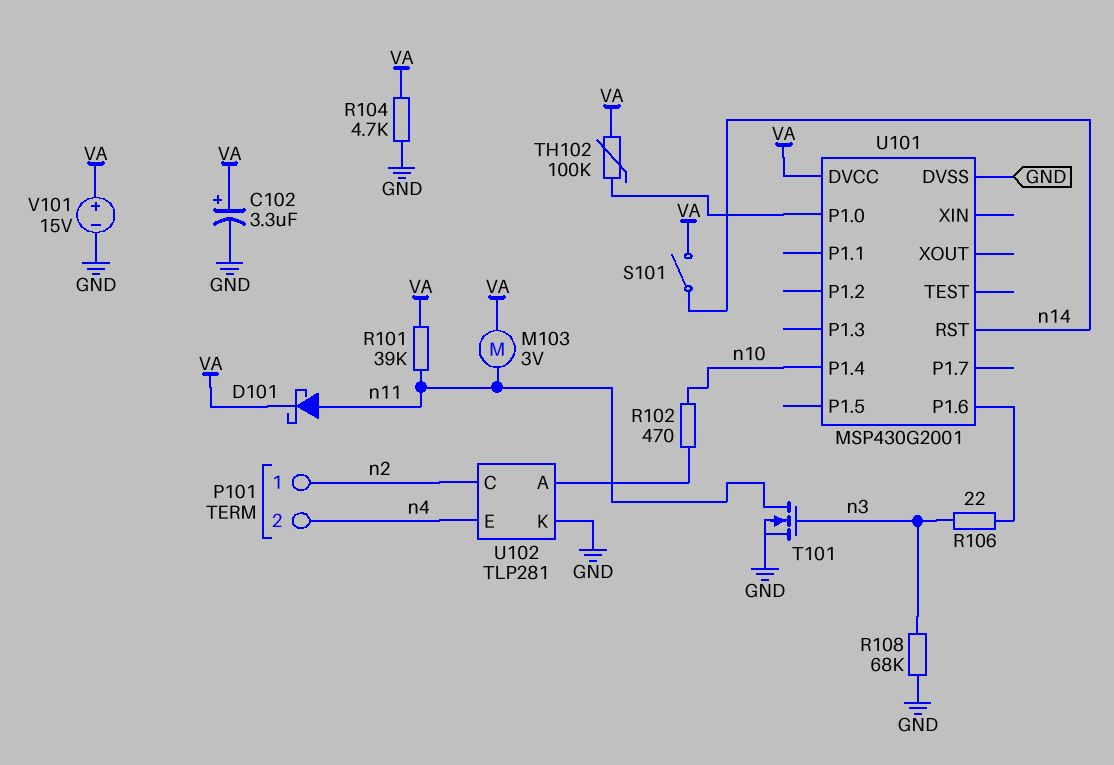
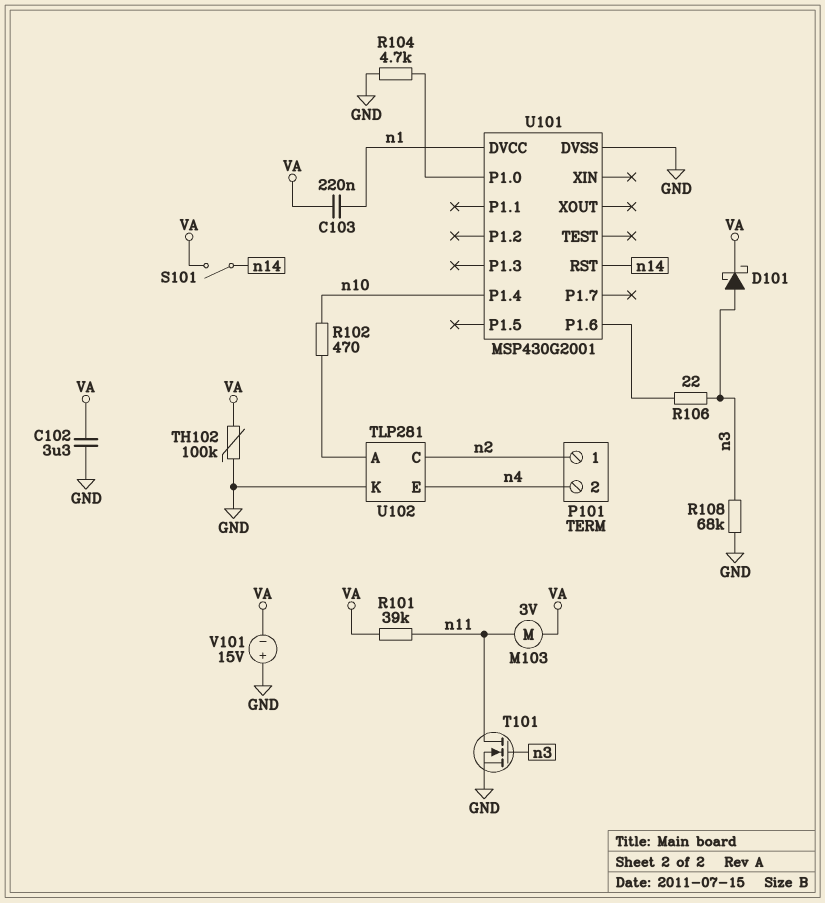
C102: 3.3uF (plus VA, minus GND) -> 3.3uF (GND, VA)
C103: none -> 220nF (VA, n1)
D101: schottky (A n11, K VA) -> schottky (A n3, K VA)
R104: 4.7k (GND, VA) -> 4.7k (GND, U101/P1.0)
TH102: 100k (U101/P1.0, VA) -> 100k (GND, VA)
U101 pin DVCC: VA -> n1
V101: 15V (plus VA, minus GND) -> 15V (plus GND, minus VA)

